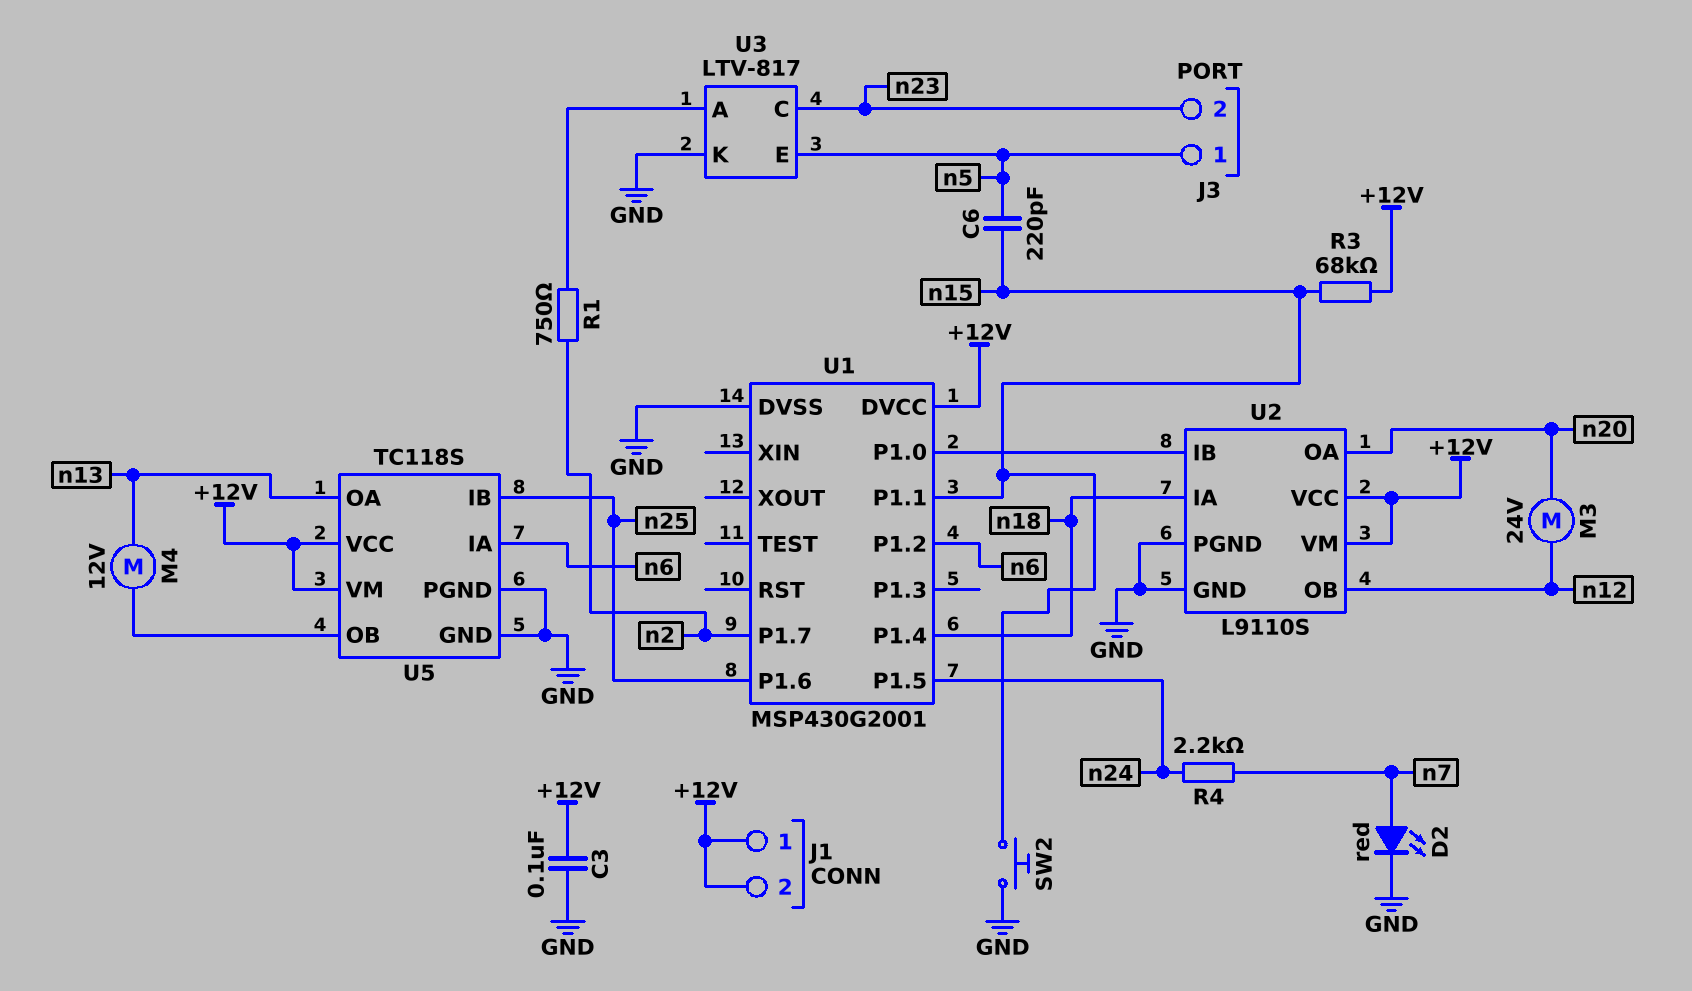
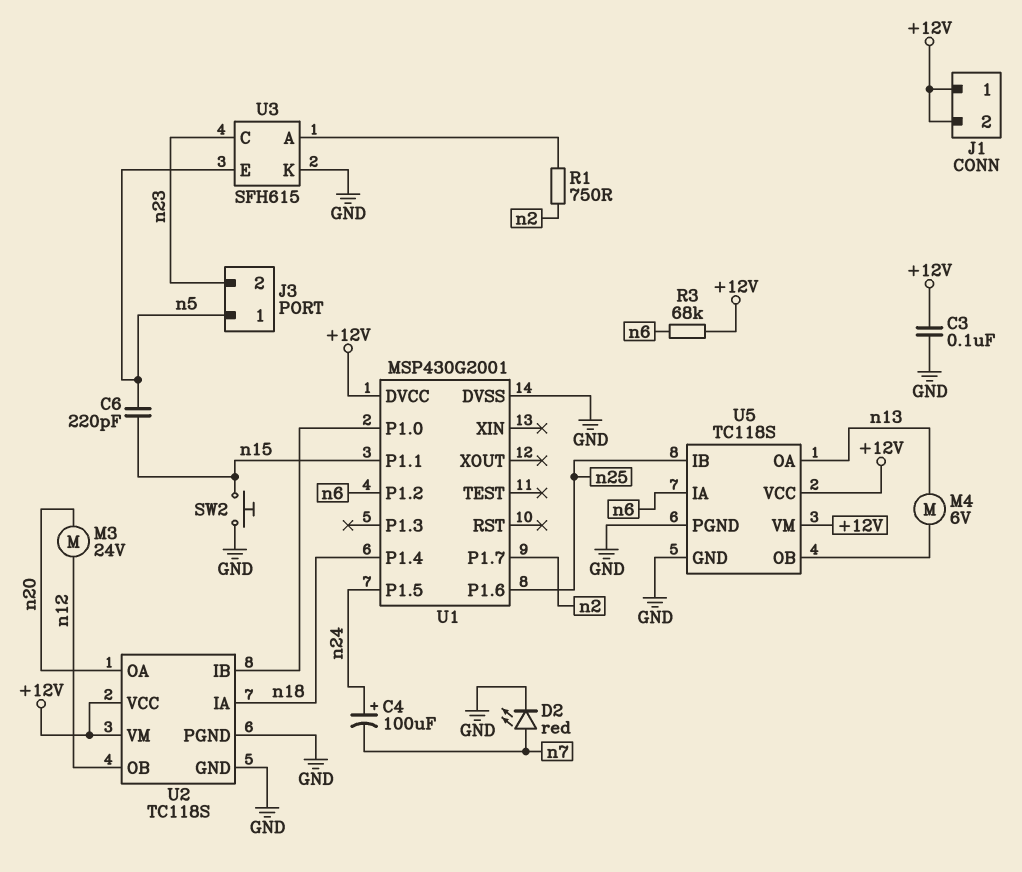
C4: none -> 100uF (plus n24, minus n7)
M4: motor 12V (U5/OB, n13) -> motor 6V (U5/OB, n13)
R3: 68k (+12V, n15) -> 68k (+12V, n6)
R4: 2.2k (n7, n24) -> none
U2: L9110S -> TC118S
U3: LTV-817 -> SFH615

